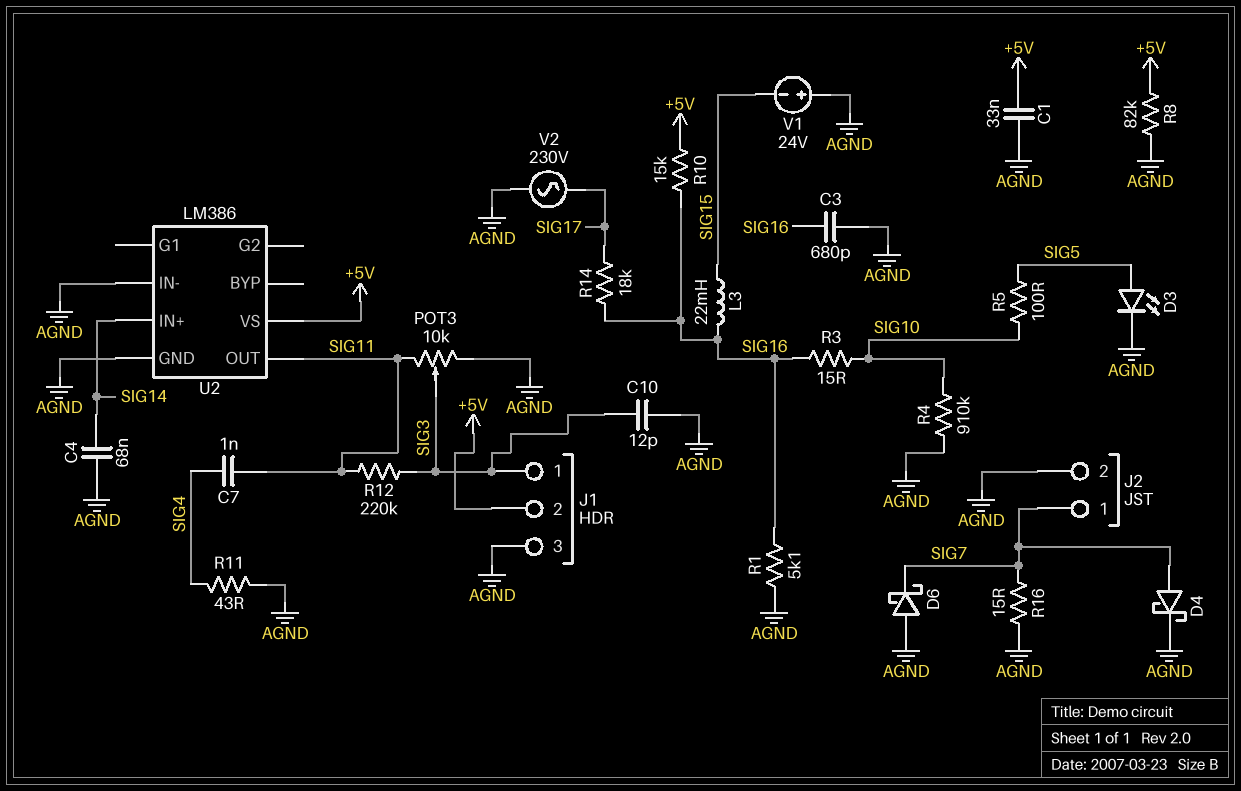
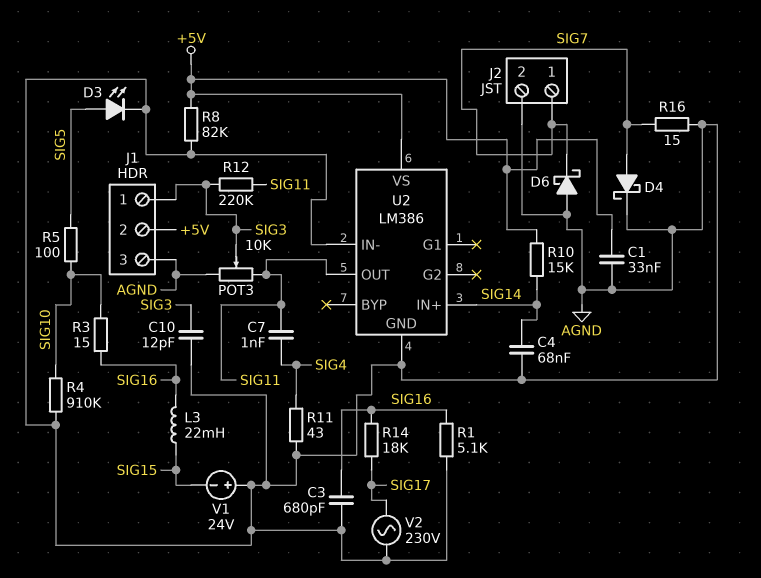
R10: 15k (+5V, SIG16) -> 15k (+5V, SIG14)

